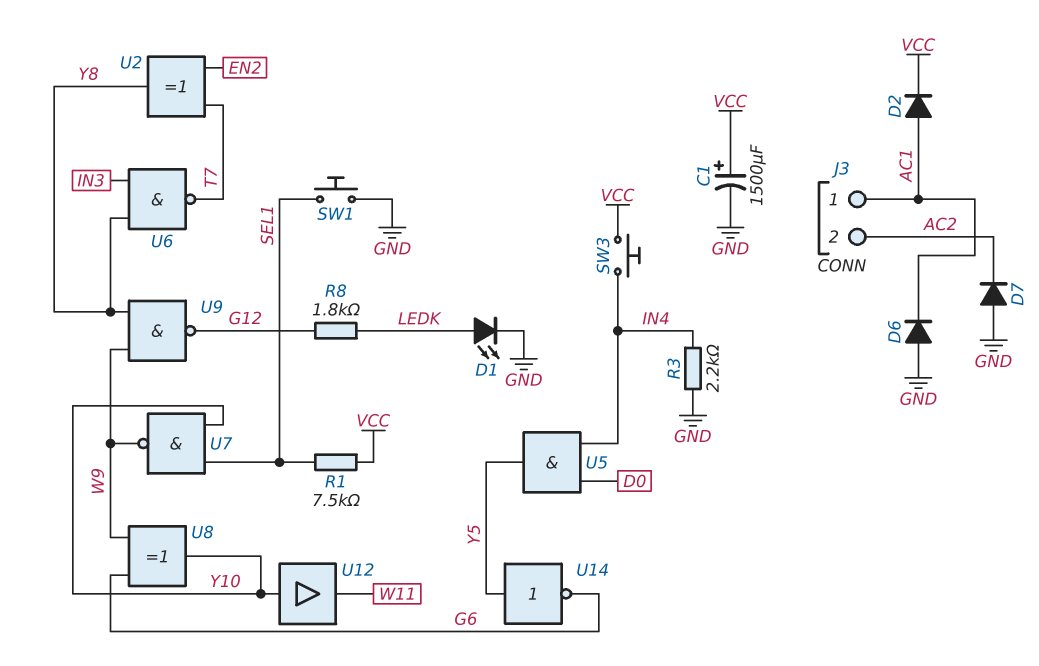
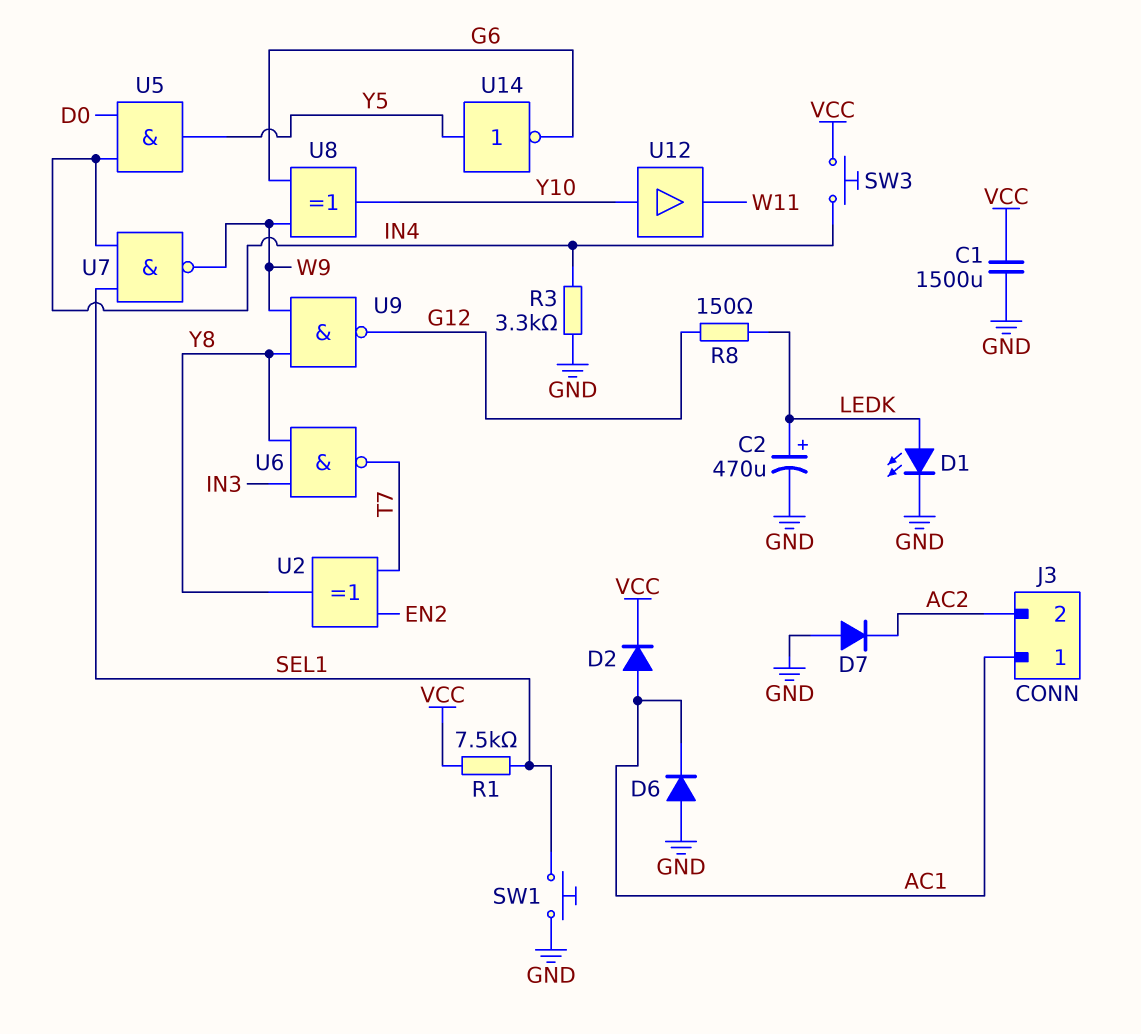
C1: 1500uF (plus VCC, minus GND) -> 1500uF (GND, VCC)
C2: none -> 470uF (plus LEDK, minus GND)
R3: 2.2k (GND, IN4) -> 3.3k (GND, IN4)
R8: 1.8k (G12, LEDK) -> 150 (G12, LEDK)
U7: NAND (in SEL1, in Y10, out W9) -> NAND (in IN4, in SEL1, out W9)

